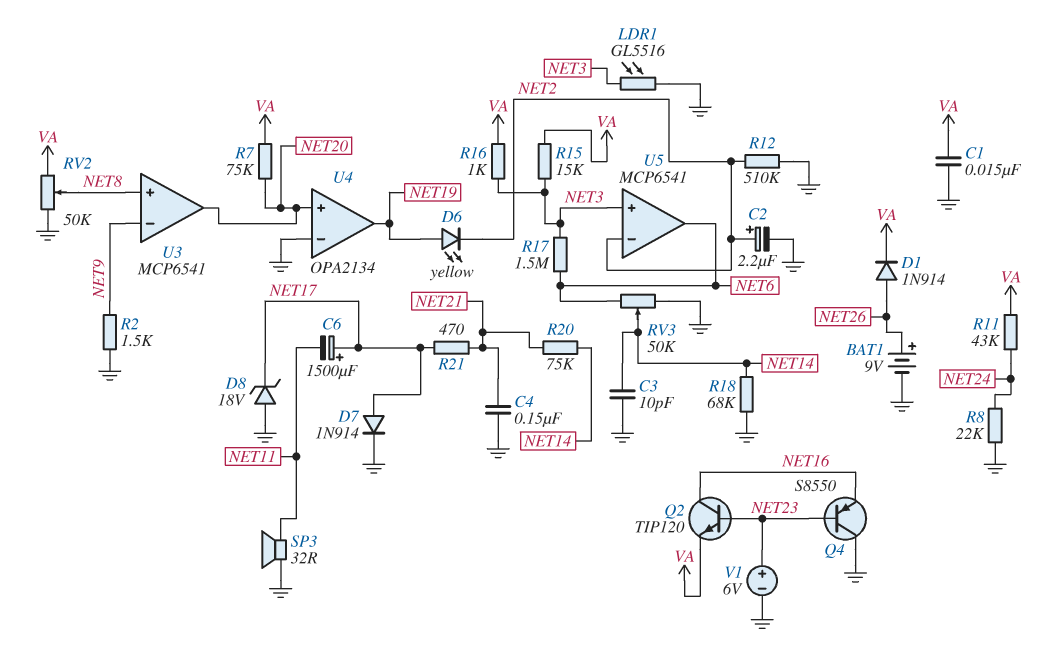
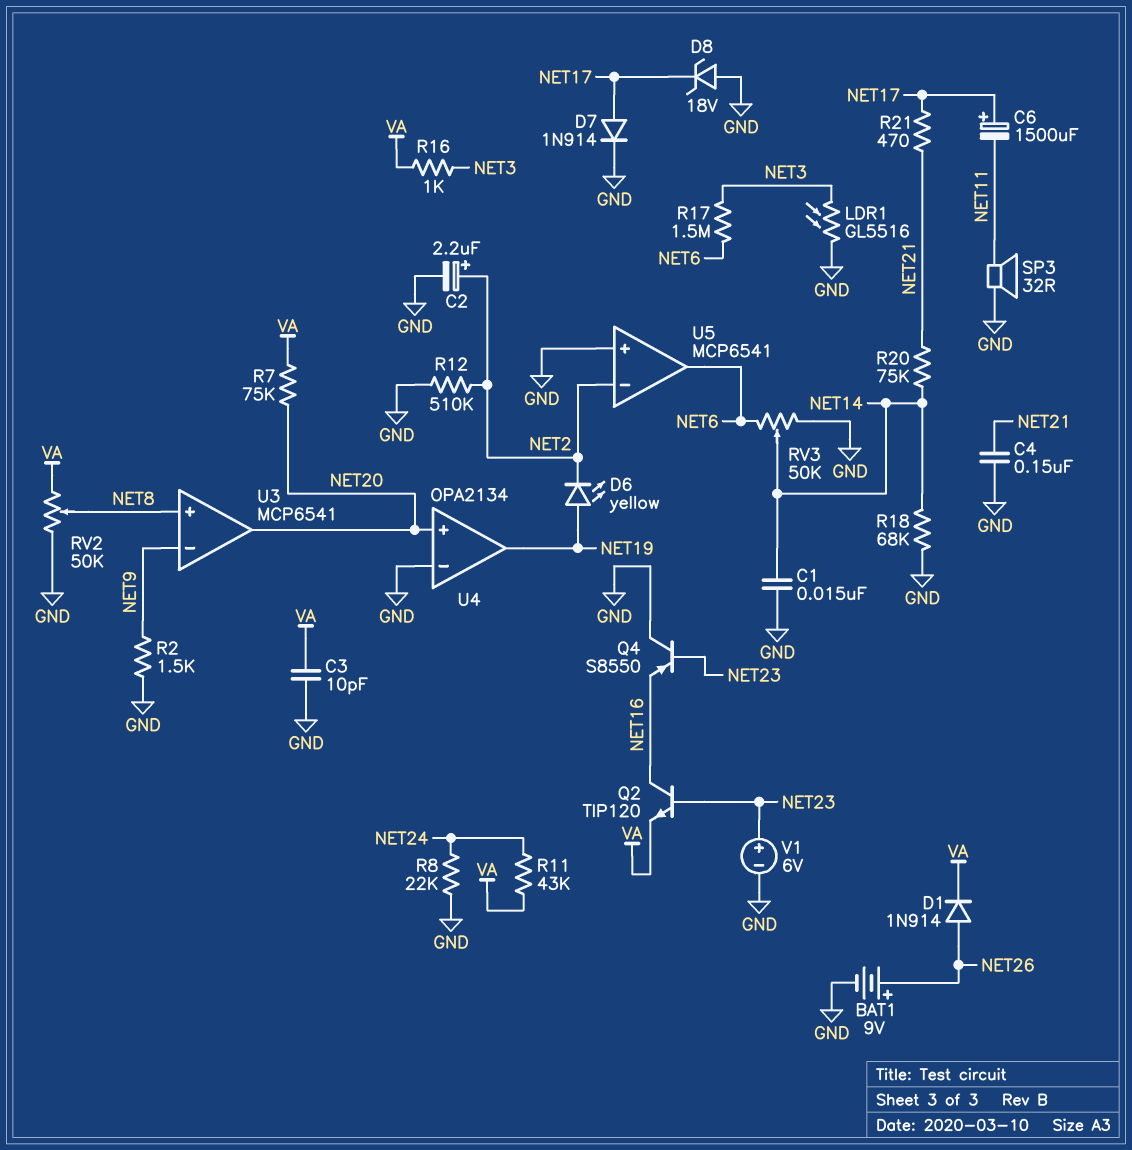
C1: 15nF (GND, VA) -> 15nF (GND, NET14)
C3: 10pF (GND, NET14) -> 10pF (GND, VA)
R15: 15k (NET3, VA) -> none
U5 pin in+: NET3 -> GND

